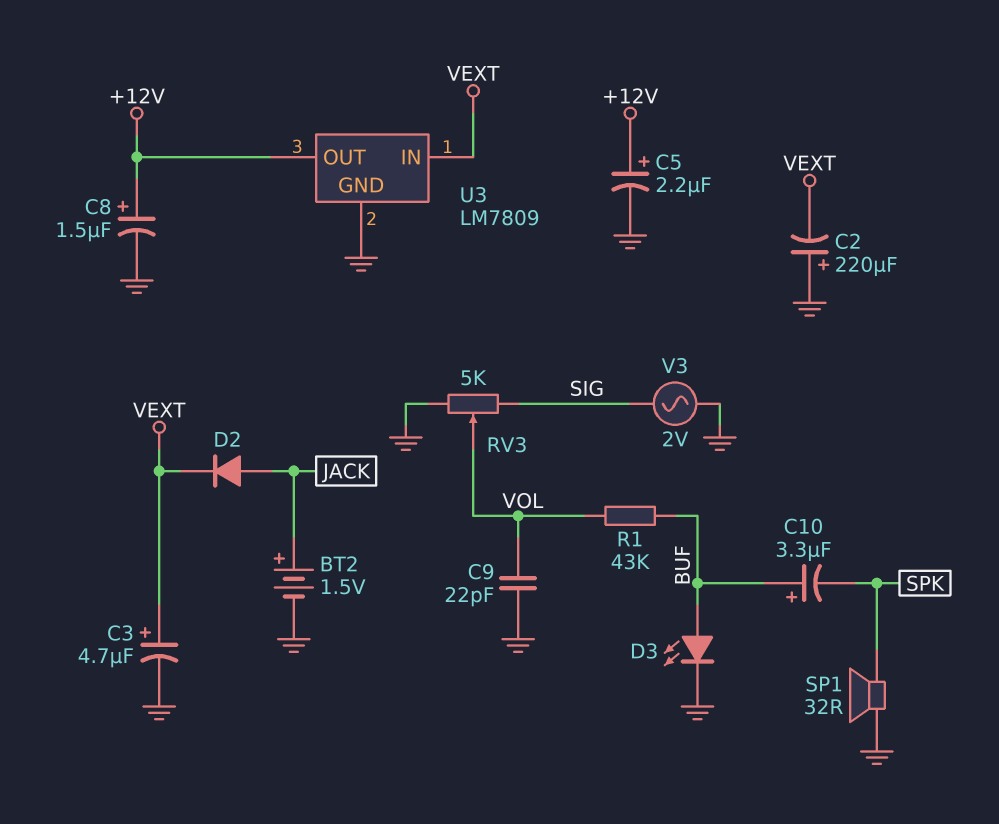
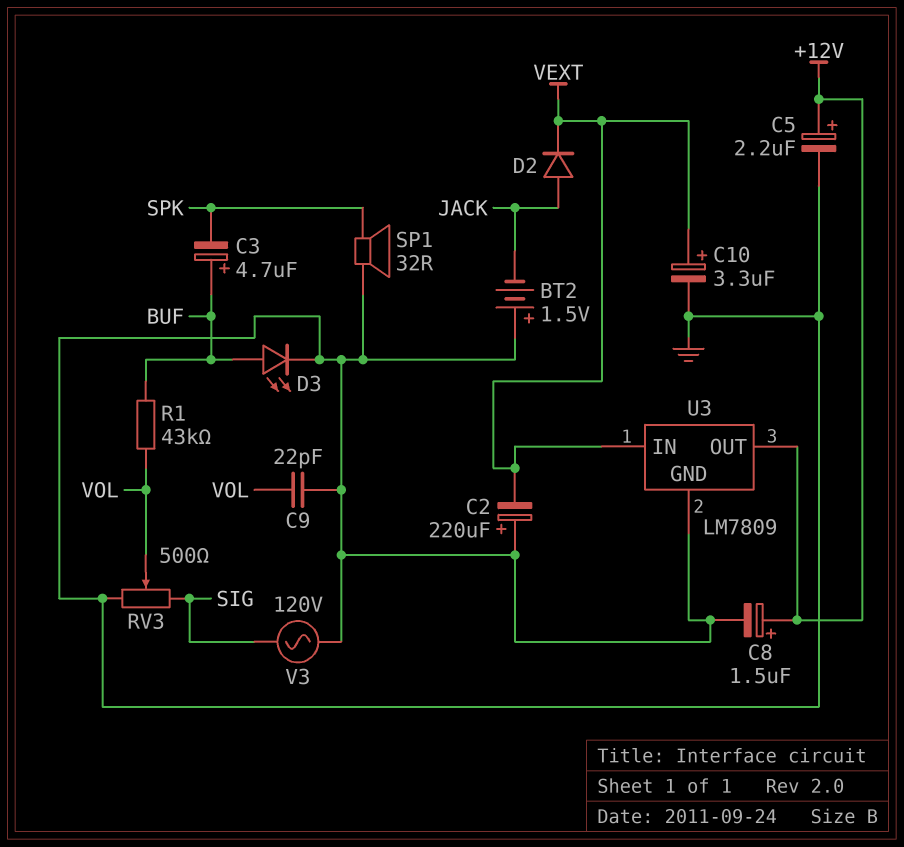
BT2: 1.5V (plus JACK, minus GND) -> 1.5V (plus GND, minus JACK)
C3: 4.7uF (plus VEXT, minus GND) -> 4.7uF (plus BUF, minus SPK)
C10: 3.3uF (plus BUF, minus SPK) -> 3.3uF (plus VEXT, minus GND)
RV3: 5k (GND, SIG, wiper VOL) -> 500 (GND, SIG, wiper VOL)
V3: AC 2V (GND, SIG) -> AC 120V (GND, SIG)

